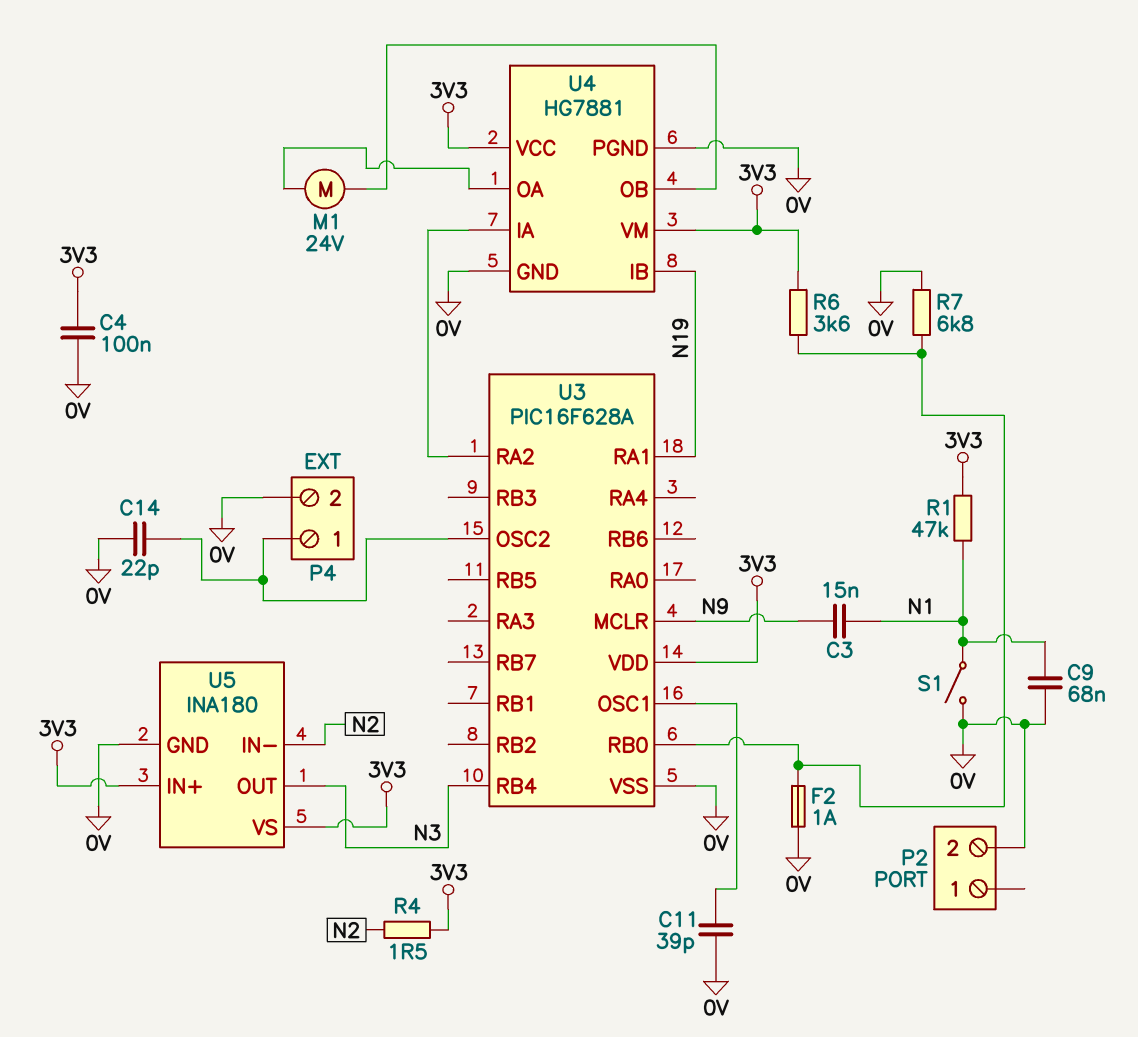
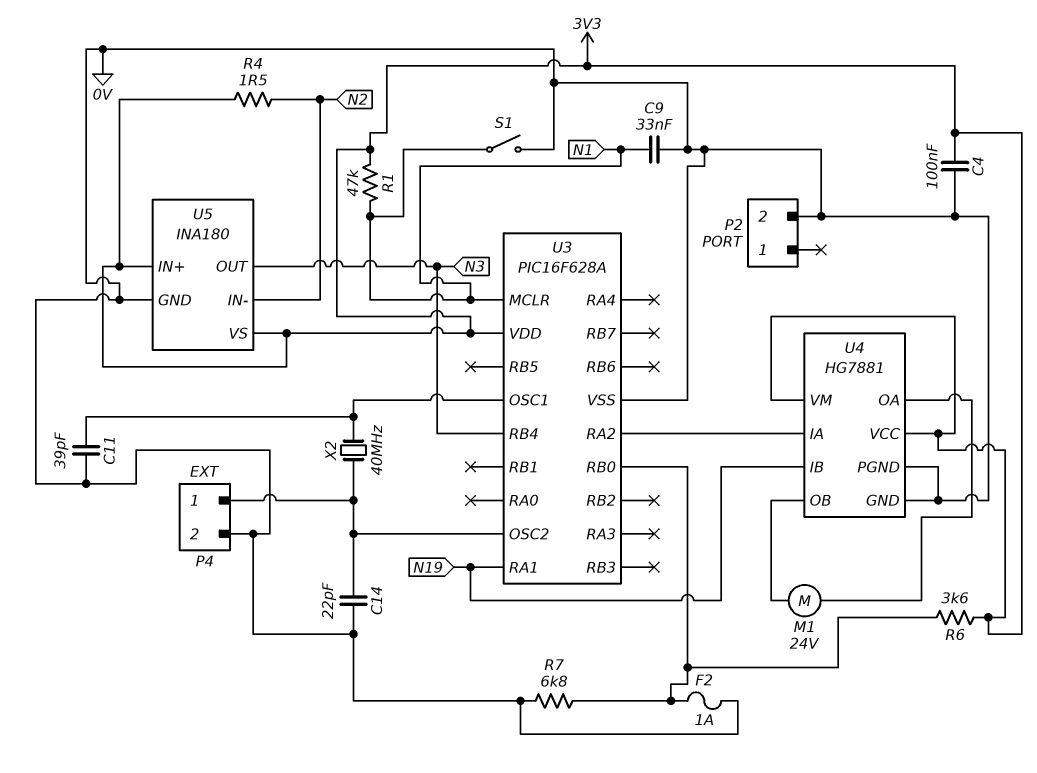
C3: 15nF (N1, N9) -> none
C9: 68nF (0V, N1) -> 33nF (0V, N1)
U3 pin MCLR: N9 -> N1
X2: none -> 40MHz (P4/1, U3/OSC1)

